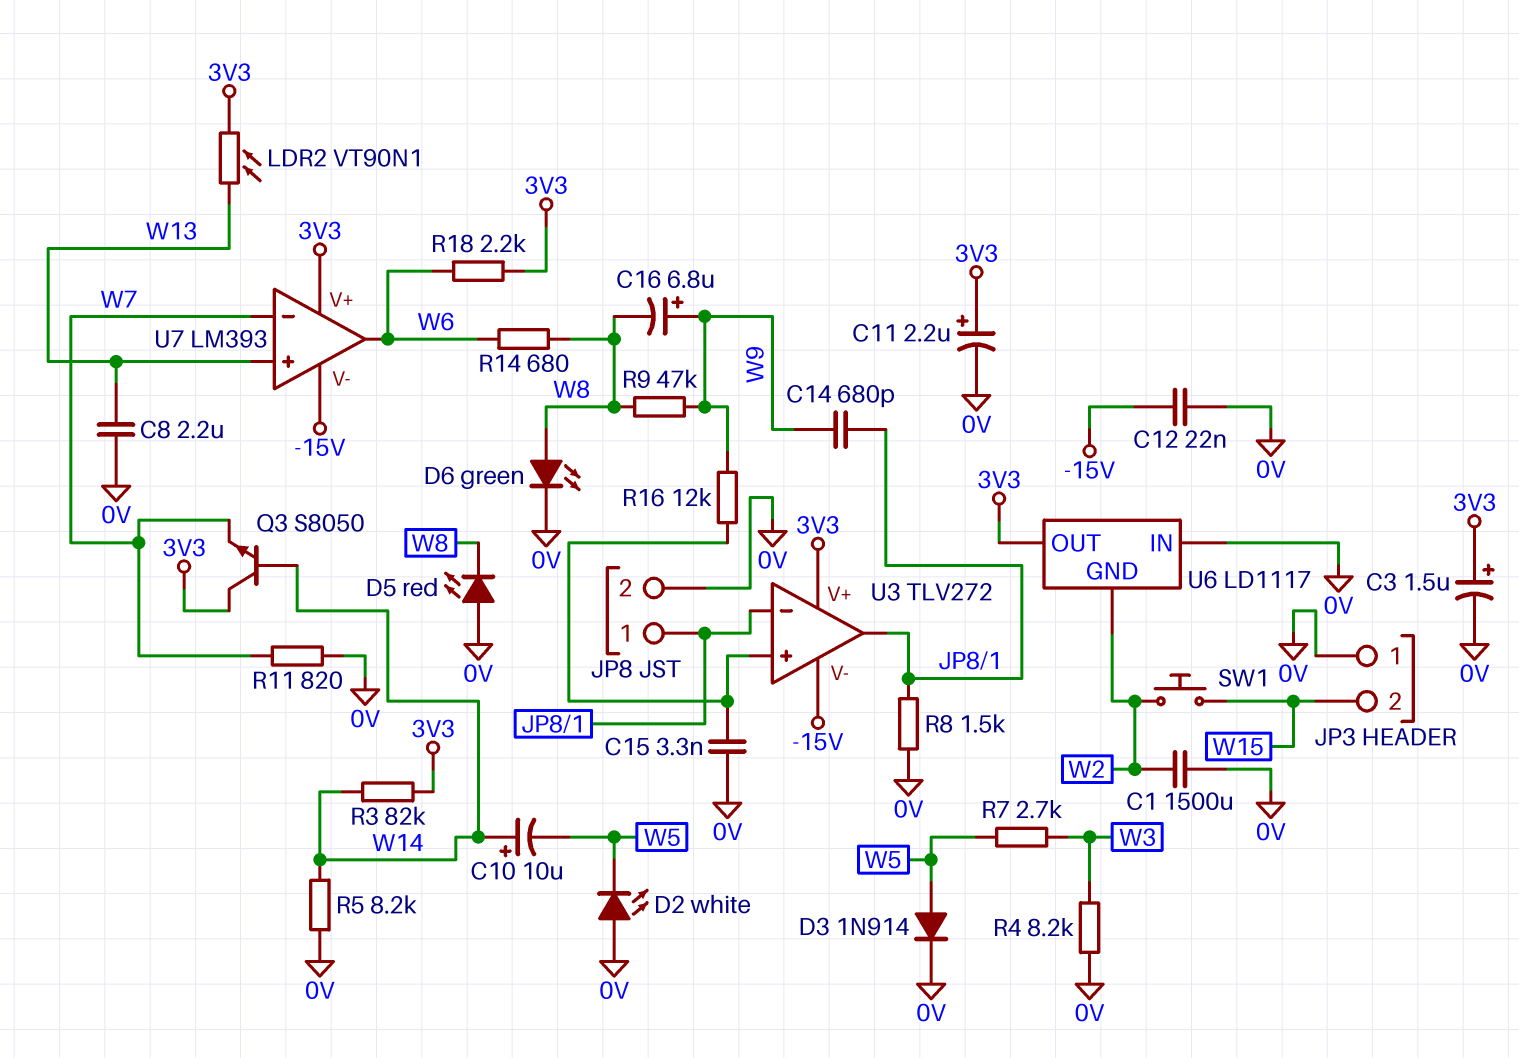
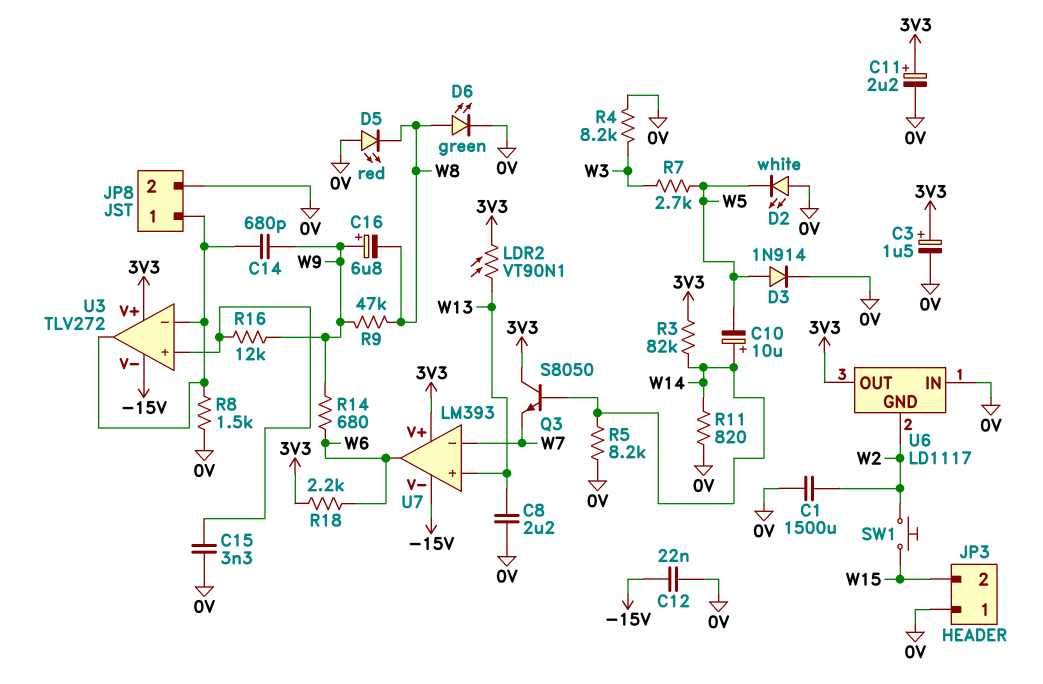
R11: 820 (0V, W7) -> 820 (0V, W14)
R14: 680 (W6, W8) -> 680 (W6, W9)

